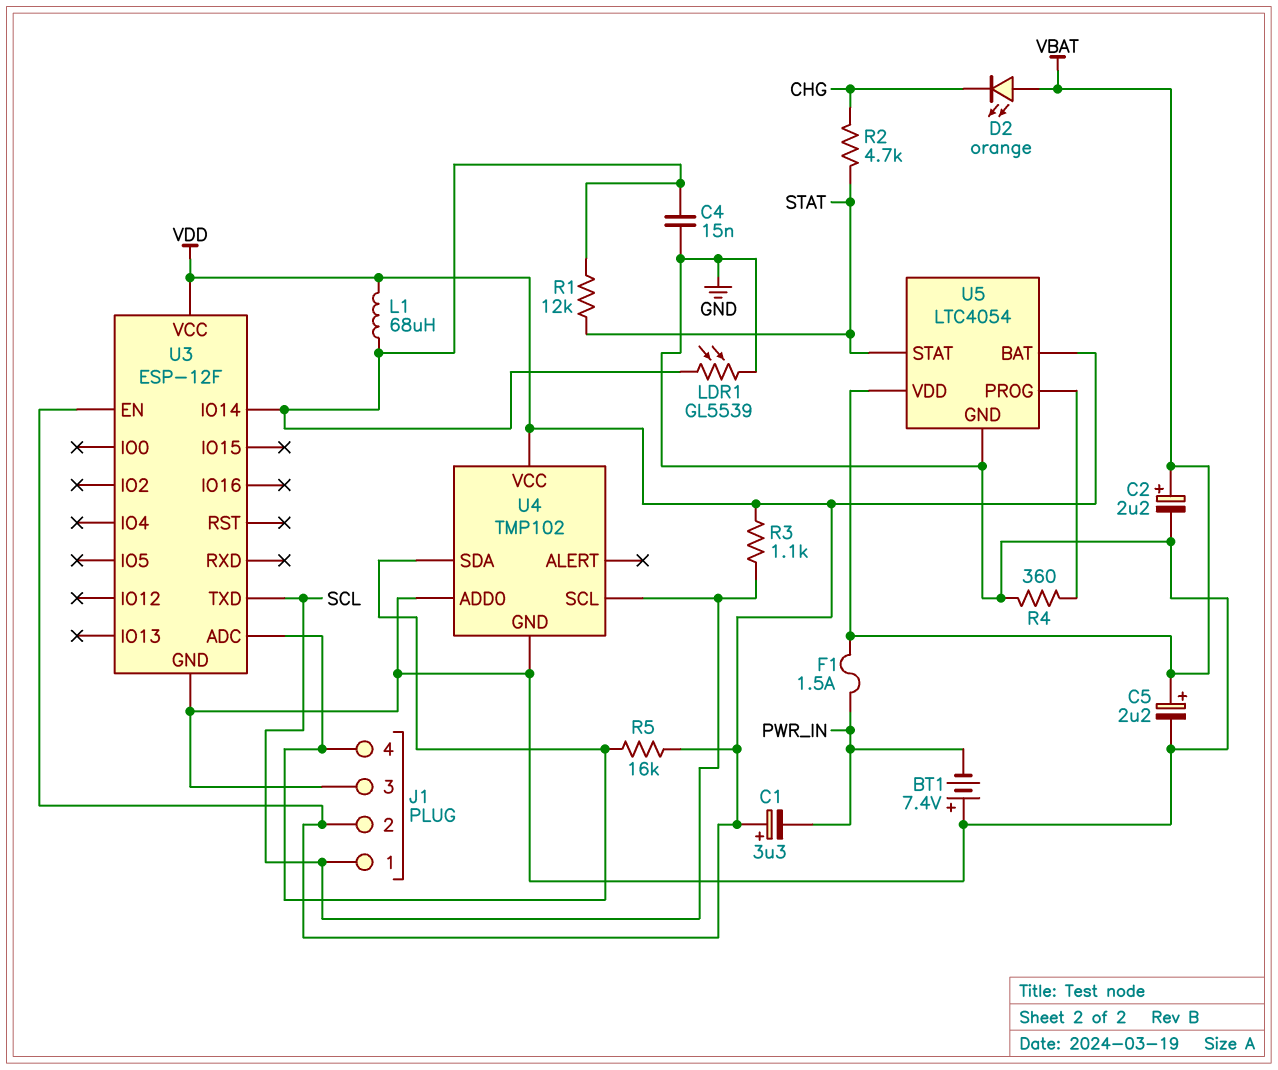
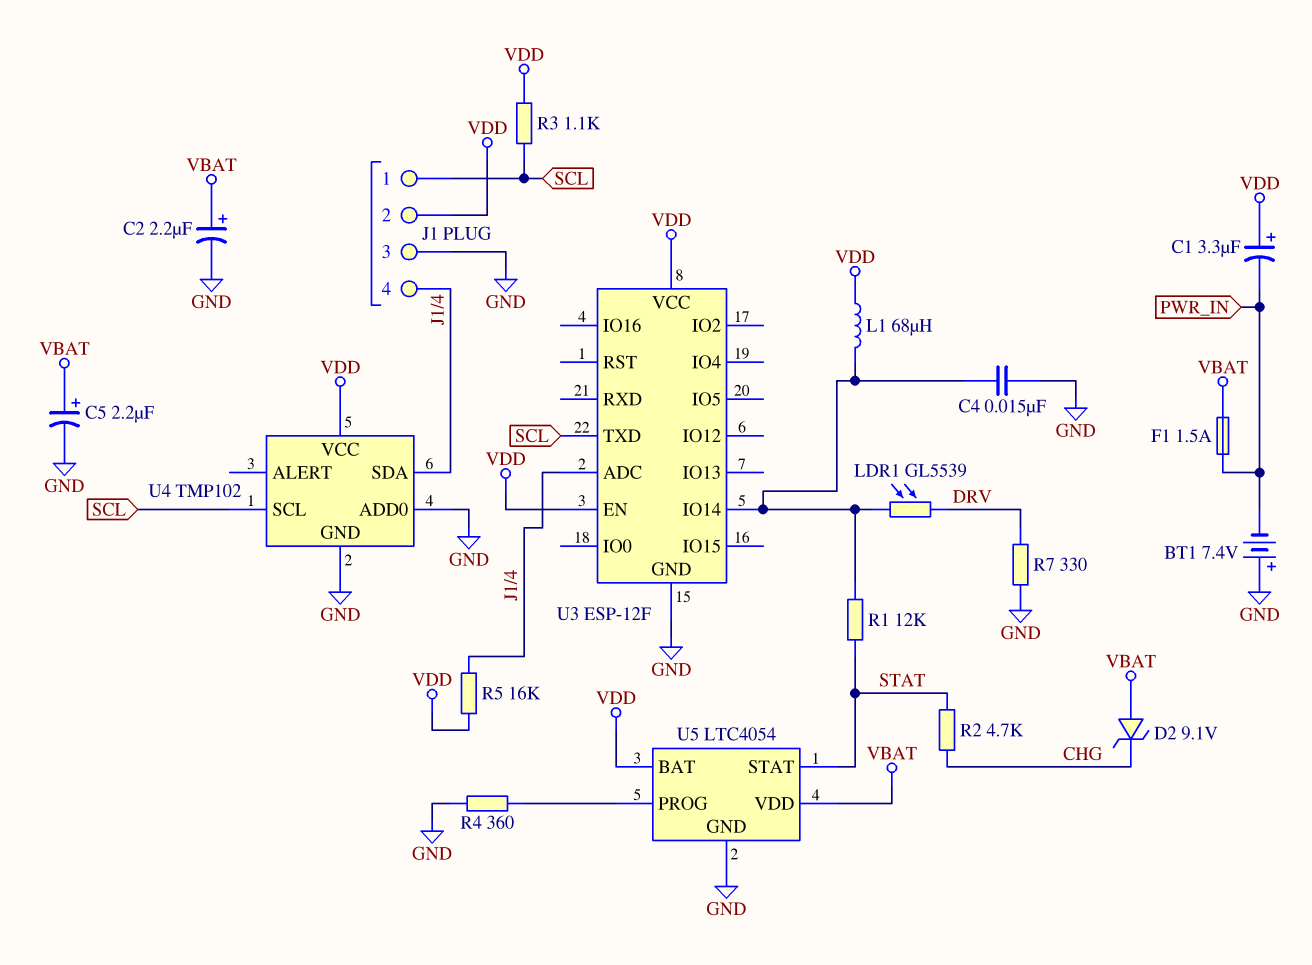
D2: LED orange (A VBAT, K CHG) -> zener 9.1V (A VBAT, K CHG)
LDR1: GL5539 (GND, U3/IO14) -> GL5539 (DRV, U3/IO14)
R7: none -> 330 (DRV, GND)

